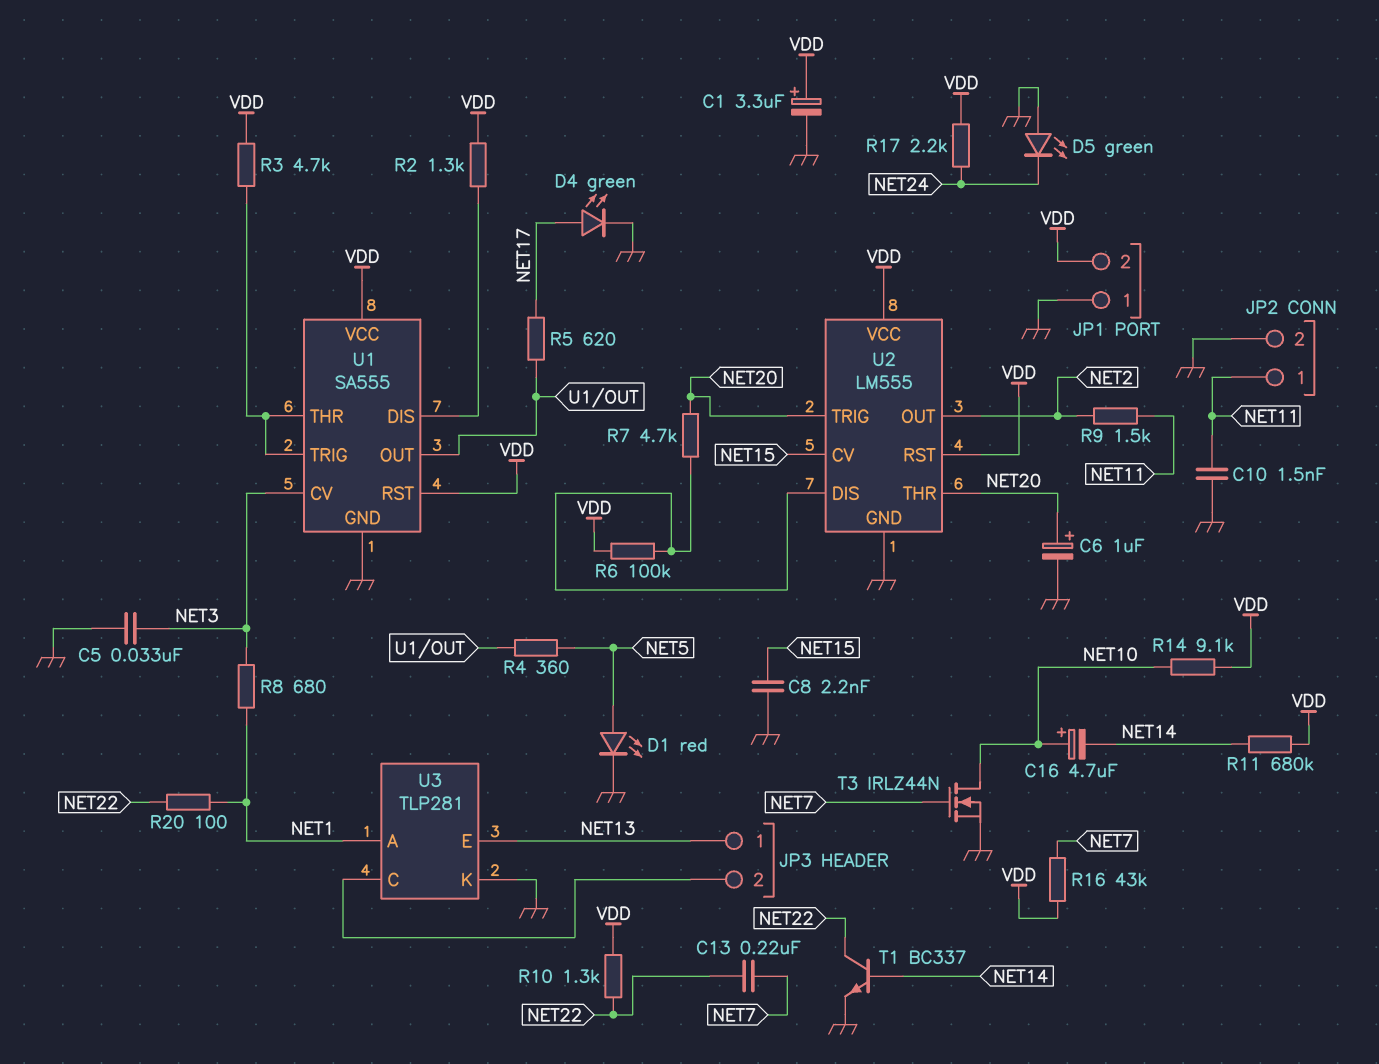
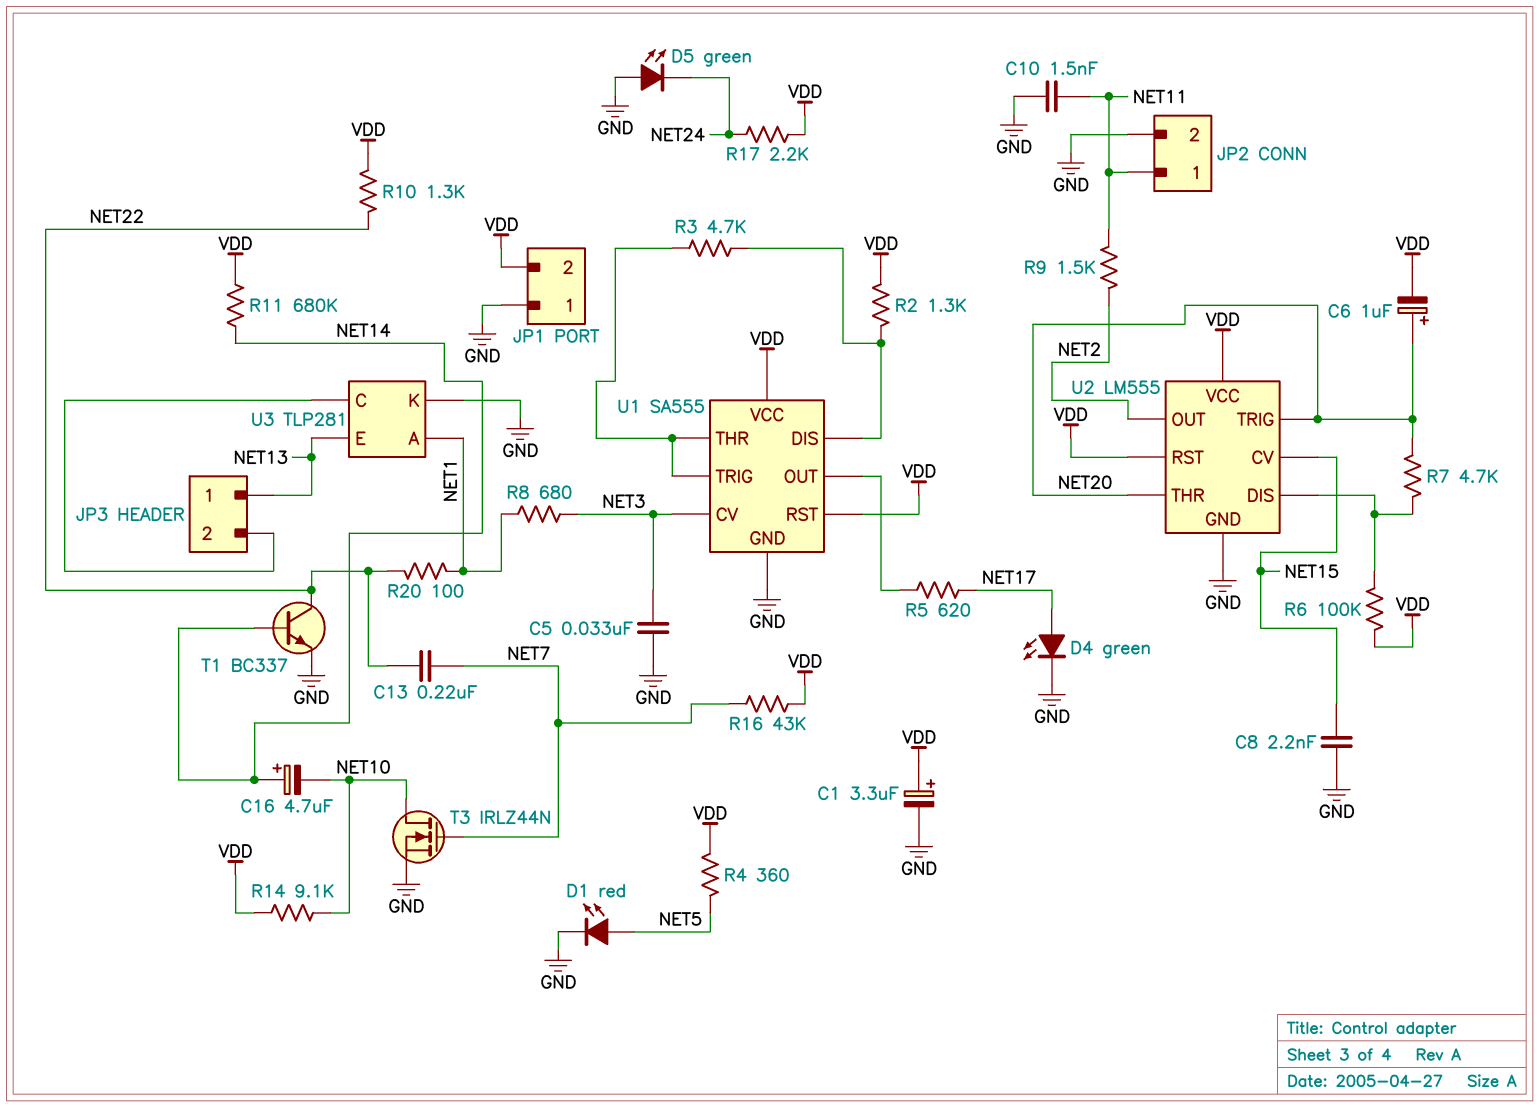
C6: 1uF (plus NET20, minus GND) -> 1uF (plus NET20, minus VDD)
C16: 4.7uF (plus NET10, minus NET14) -> 4.7uF (plus NET14, minus NET10)
R3: 4.7k (U1/THR, VDD) -> 4.7k (U1/DIS, U1/THR)
R4: 360 (NET5, U1/OUT) -> 360 (NET5, VDD)

